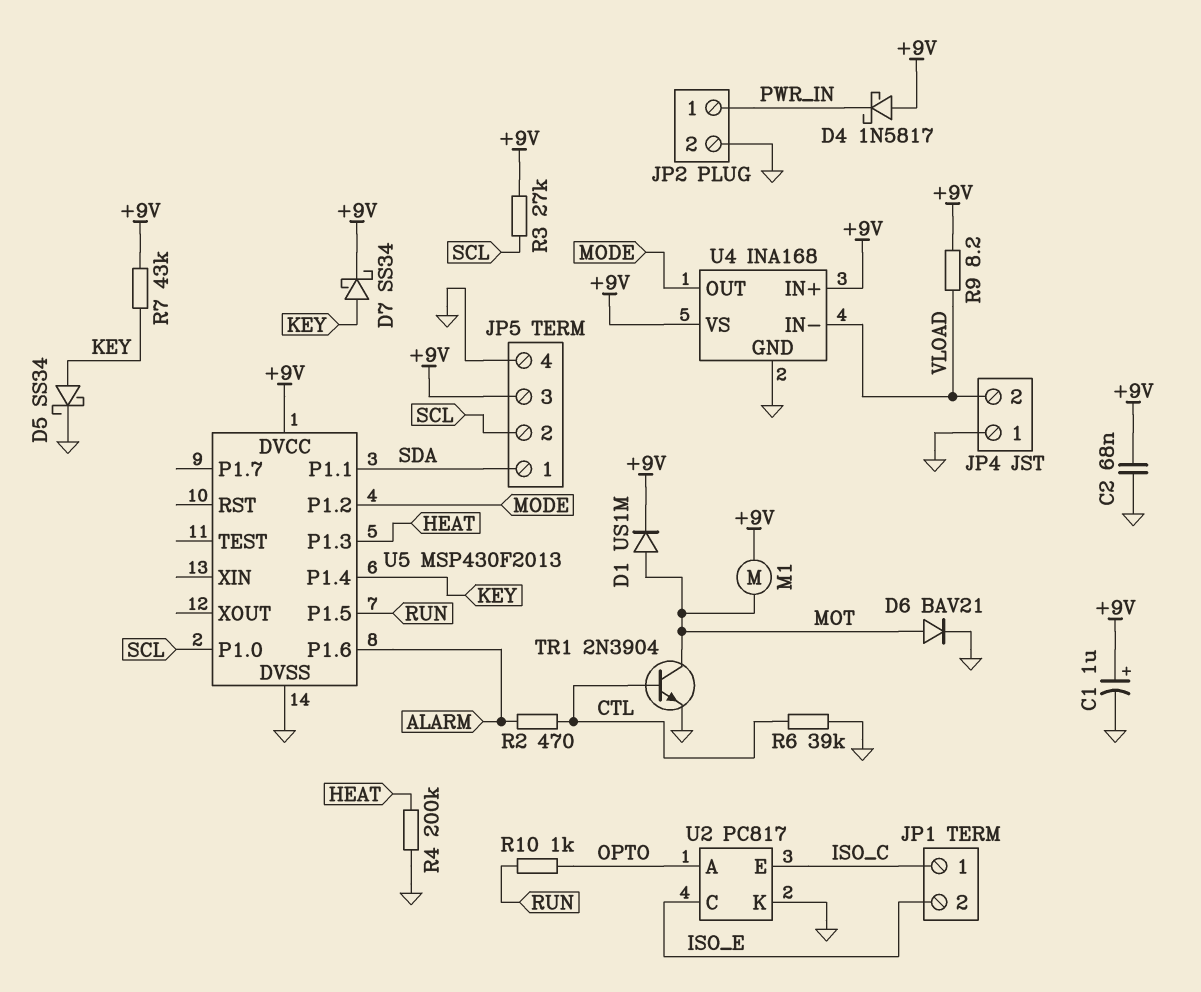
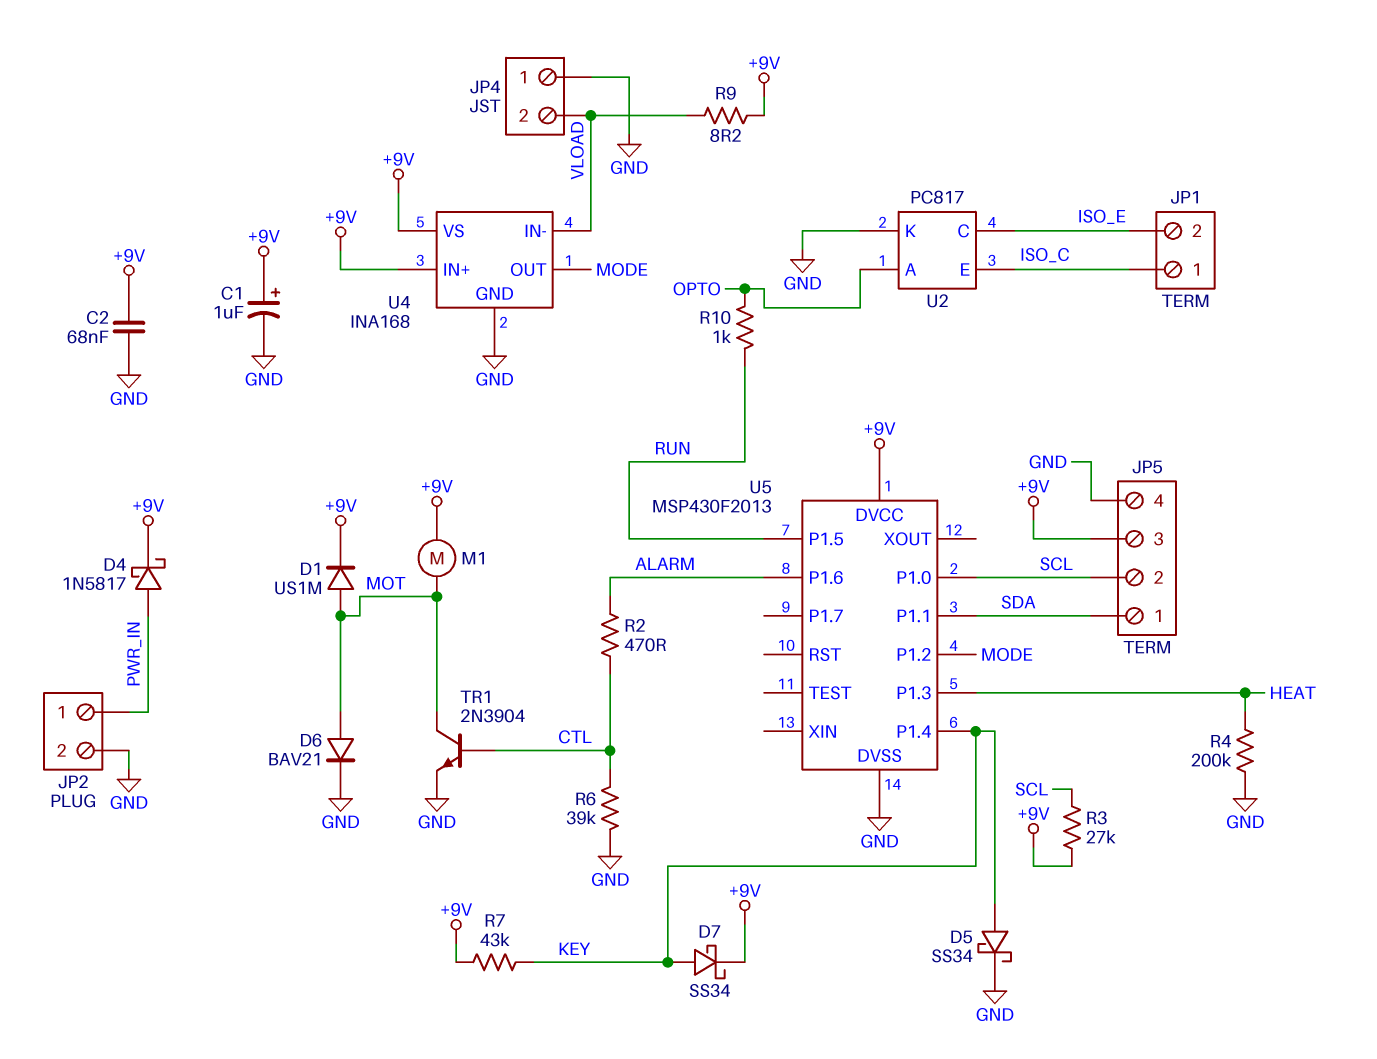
D4: schottky 1N5817 (A +9V, K PWR_IN) -> schottky 1N5817 (A PWR_IN, K +9V)

